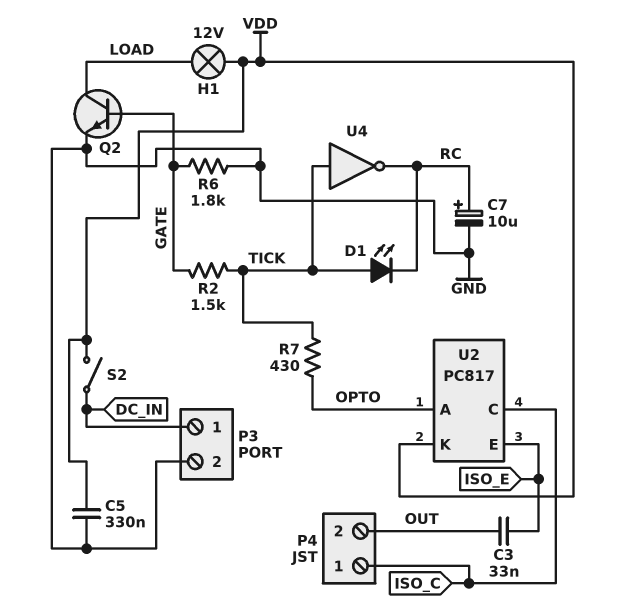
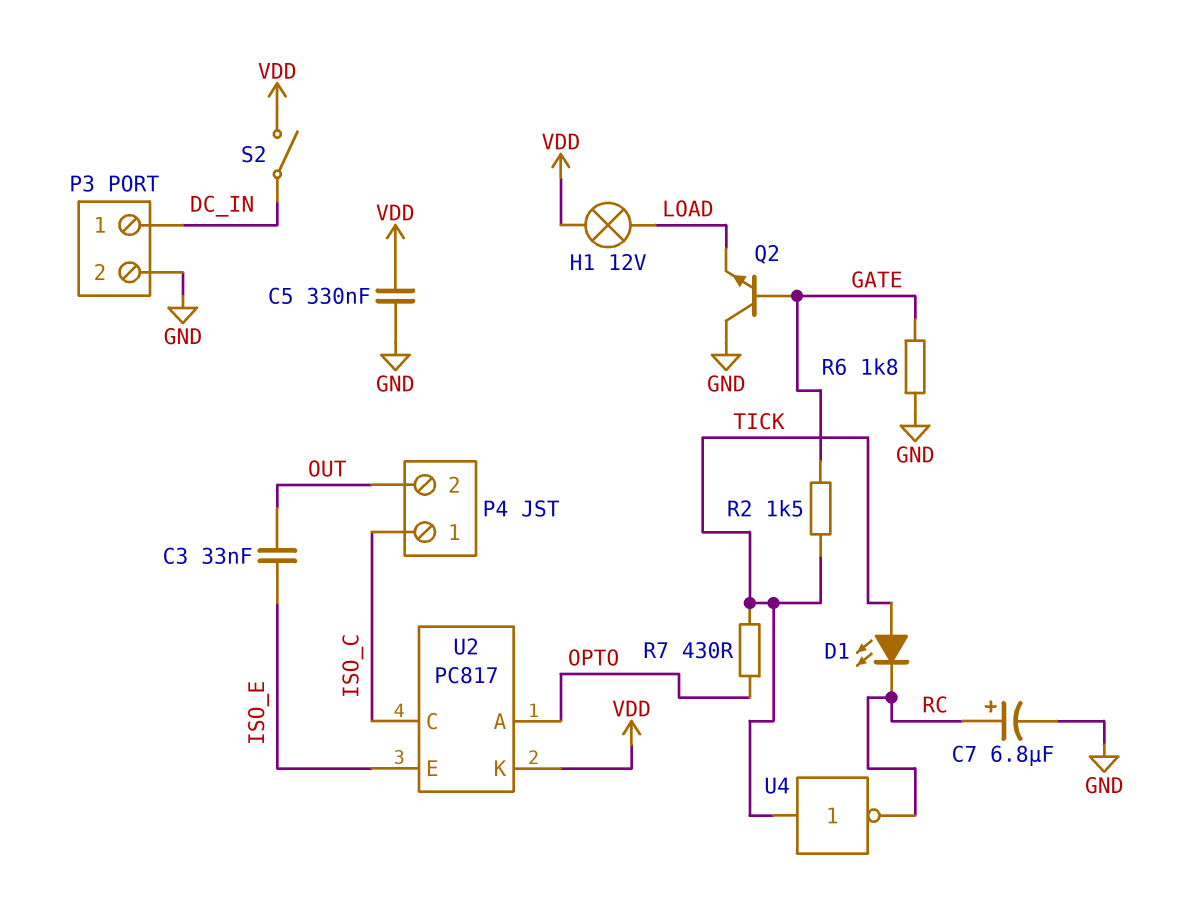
C7: 10uF (plus RC, minus GND) -> 6.8uF (plus RC, minus GND)
Q2: NPN (B GATE, C LOAD, E GND) -> NPN (B GATE, C GND, E LOAD)

